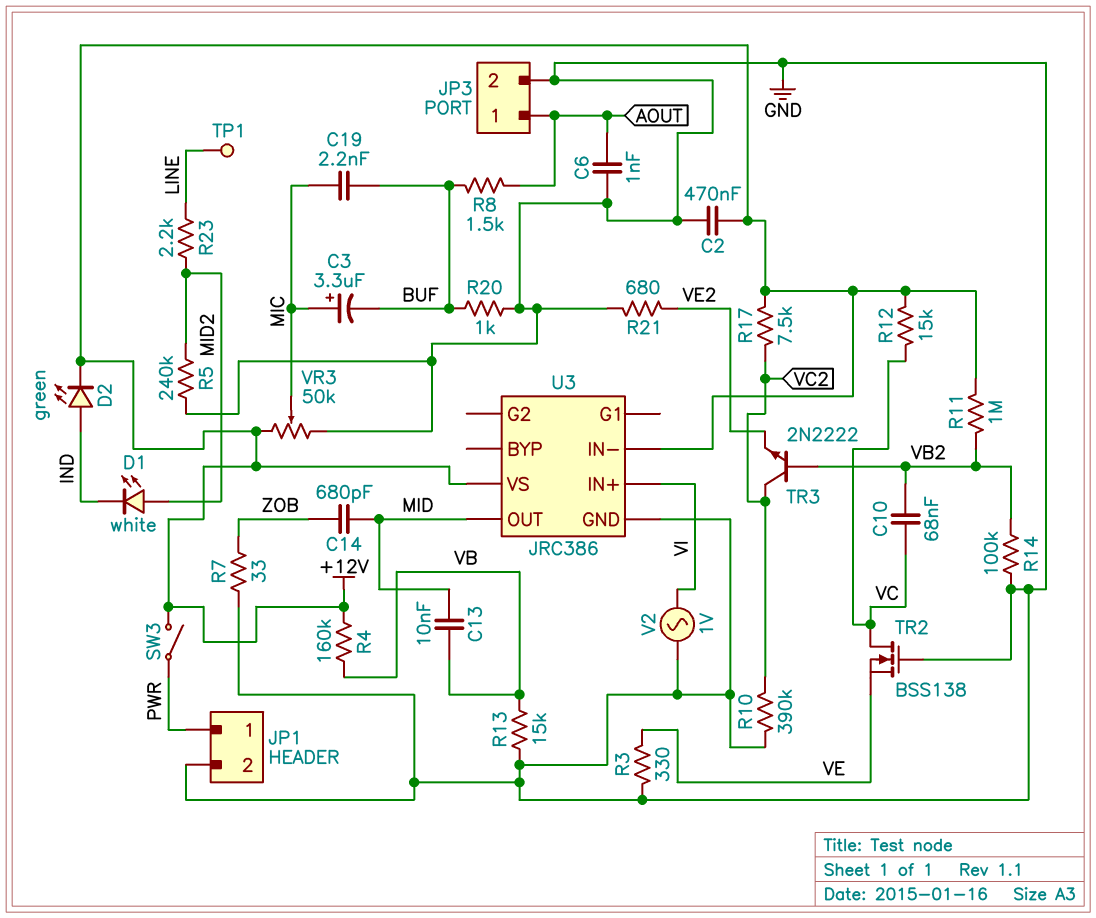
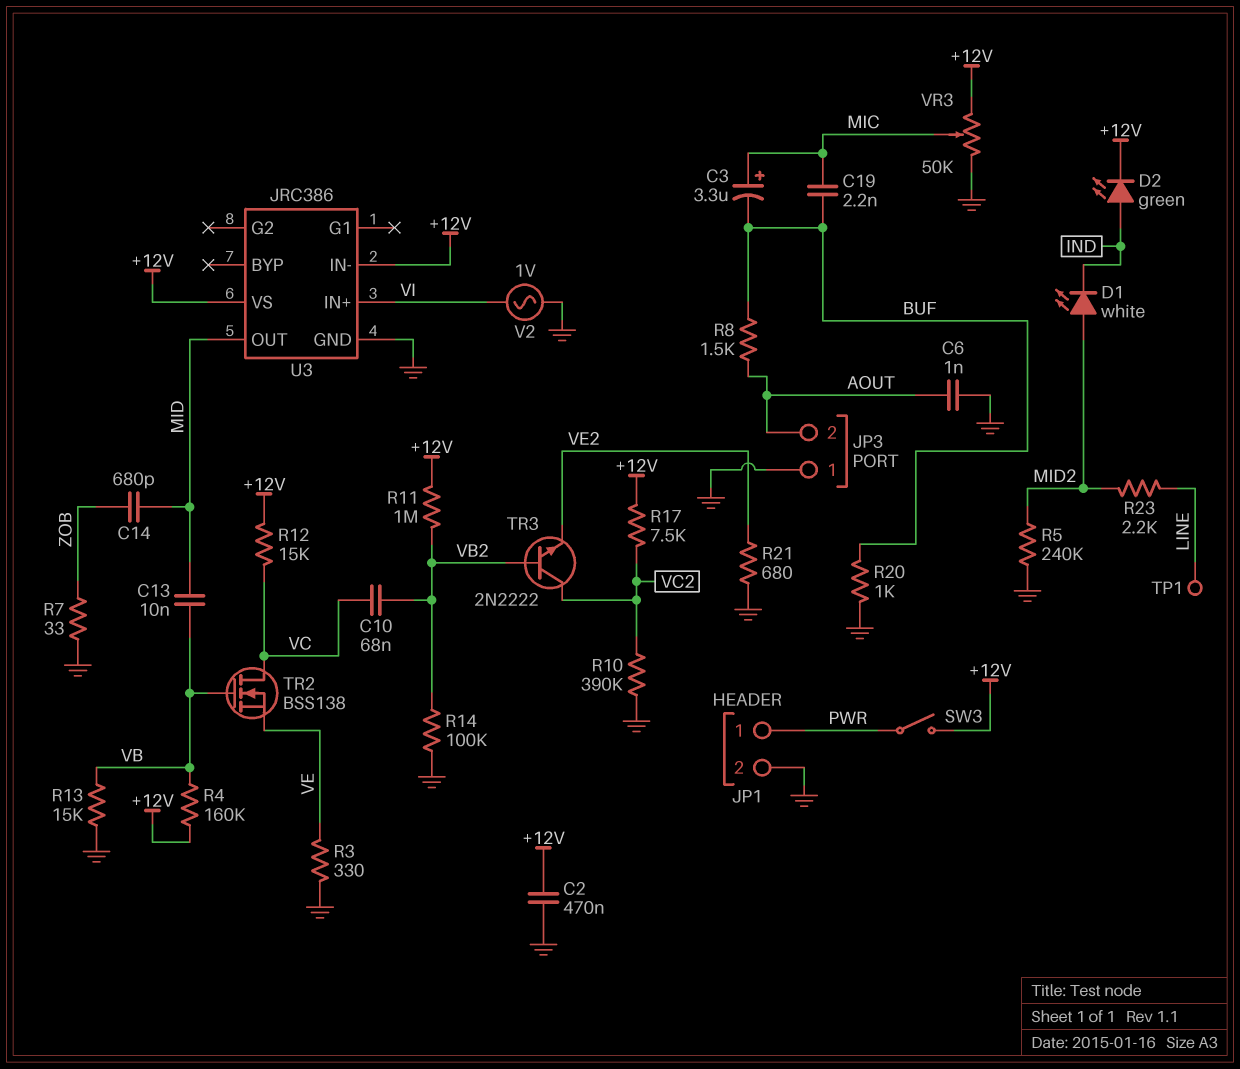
JP3 pin 1: AOUT -> GND
JP3 pin 2: GND -> AOUT
TR2: NMOS BSS138 (G GND, D VC, S VE) -> NMOS BSS138 (G VB, D VC, S VE)

